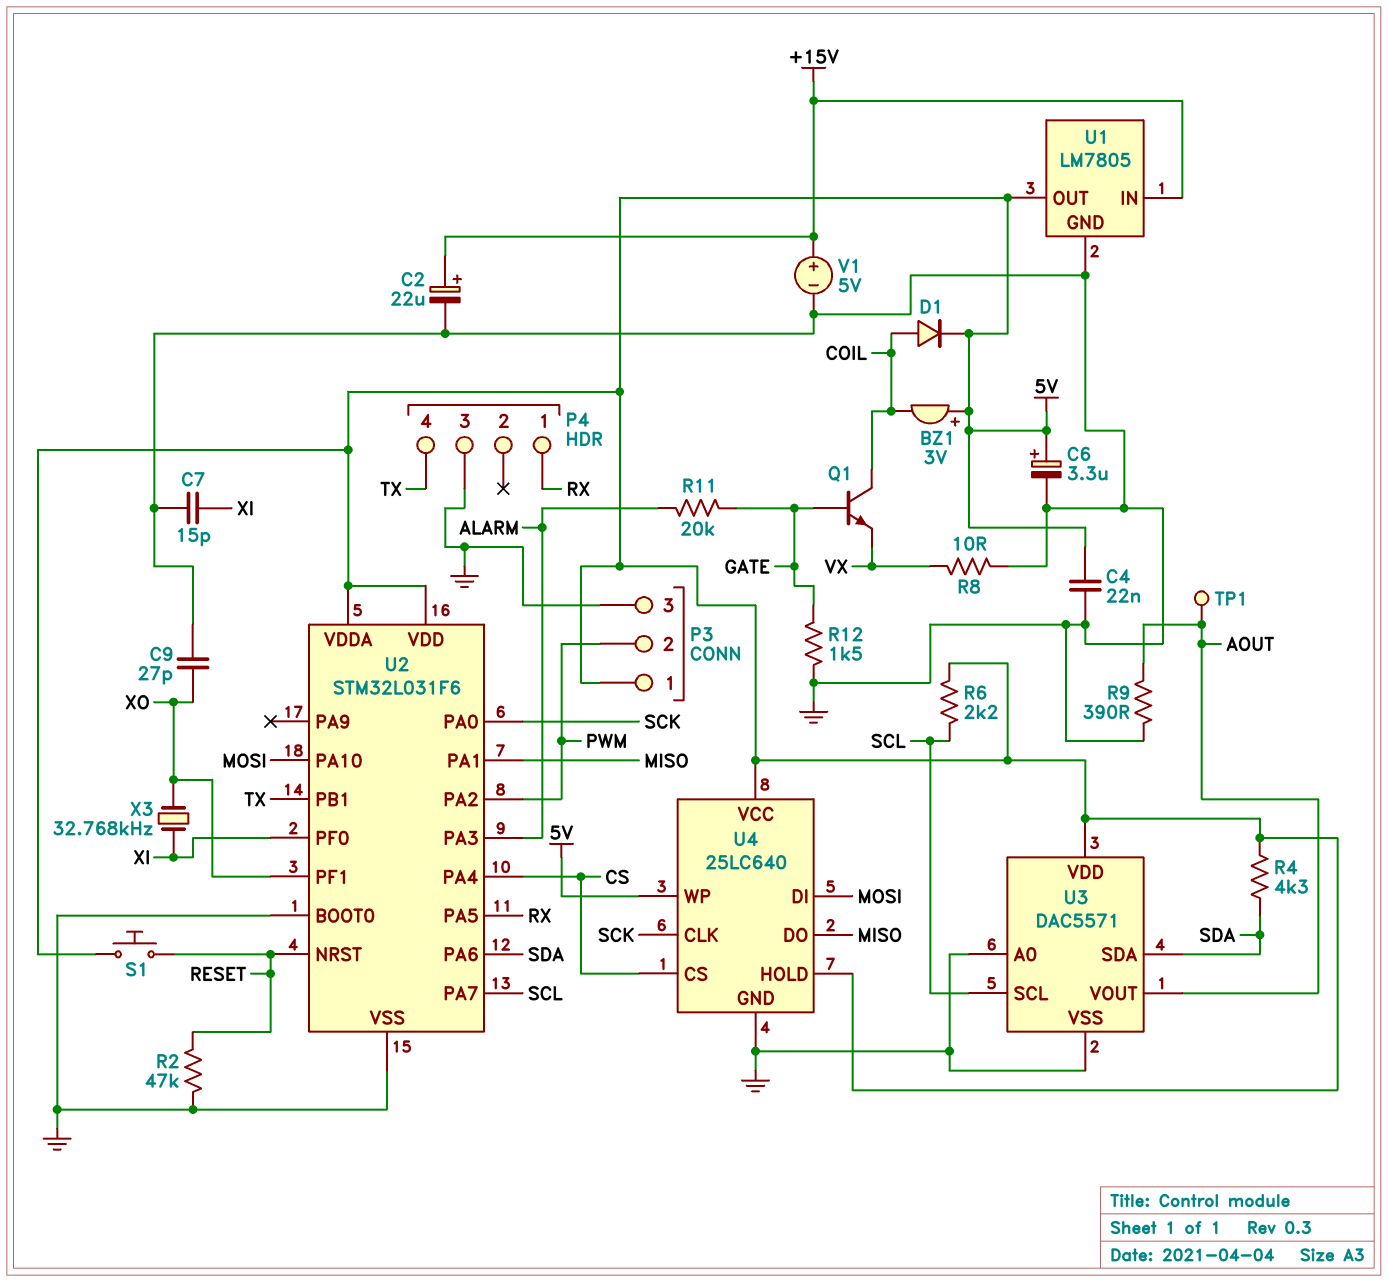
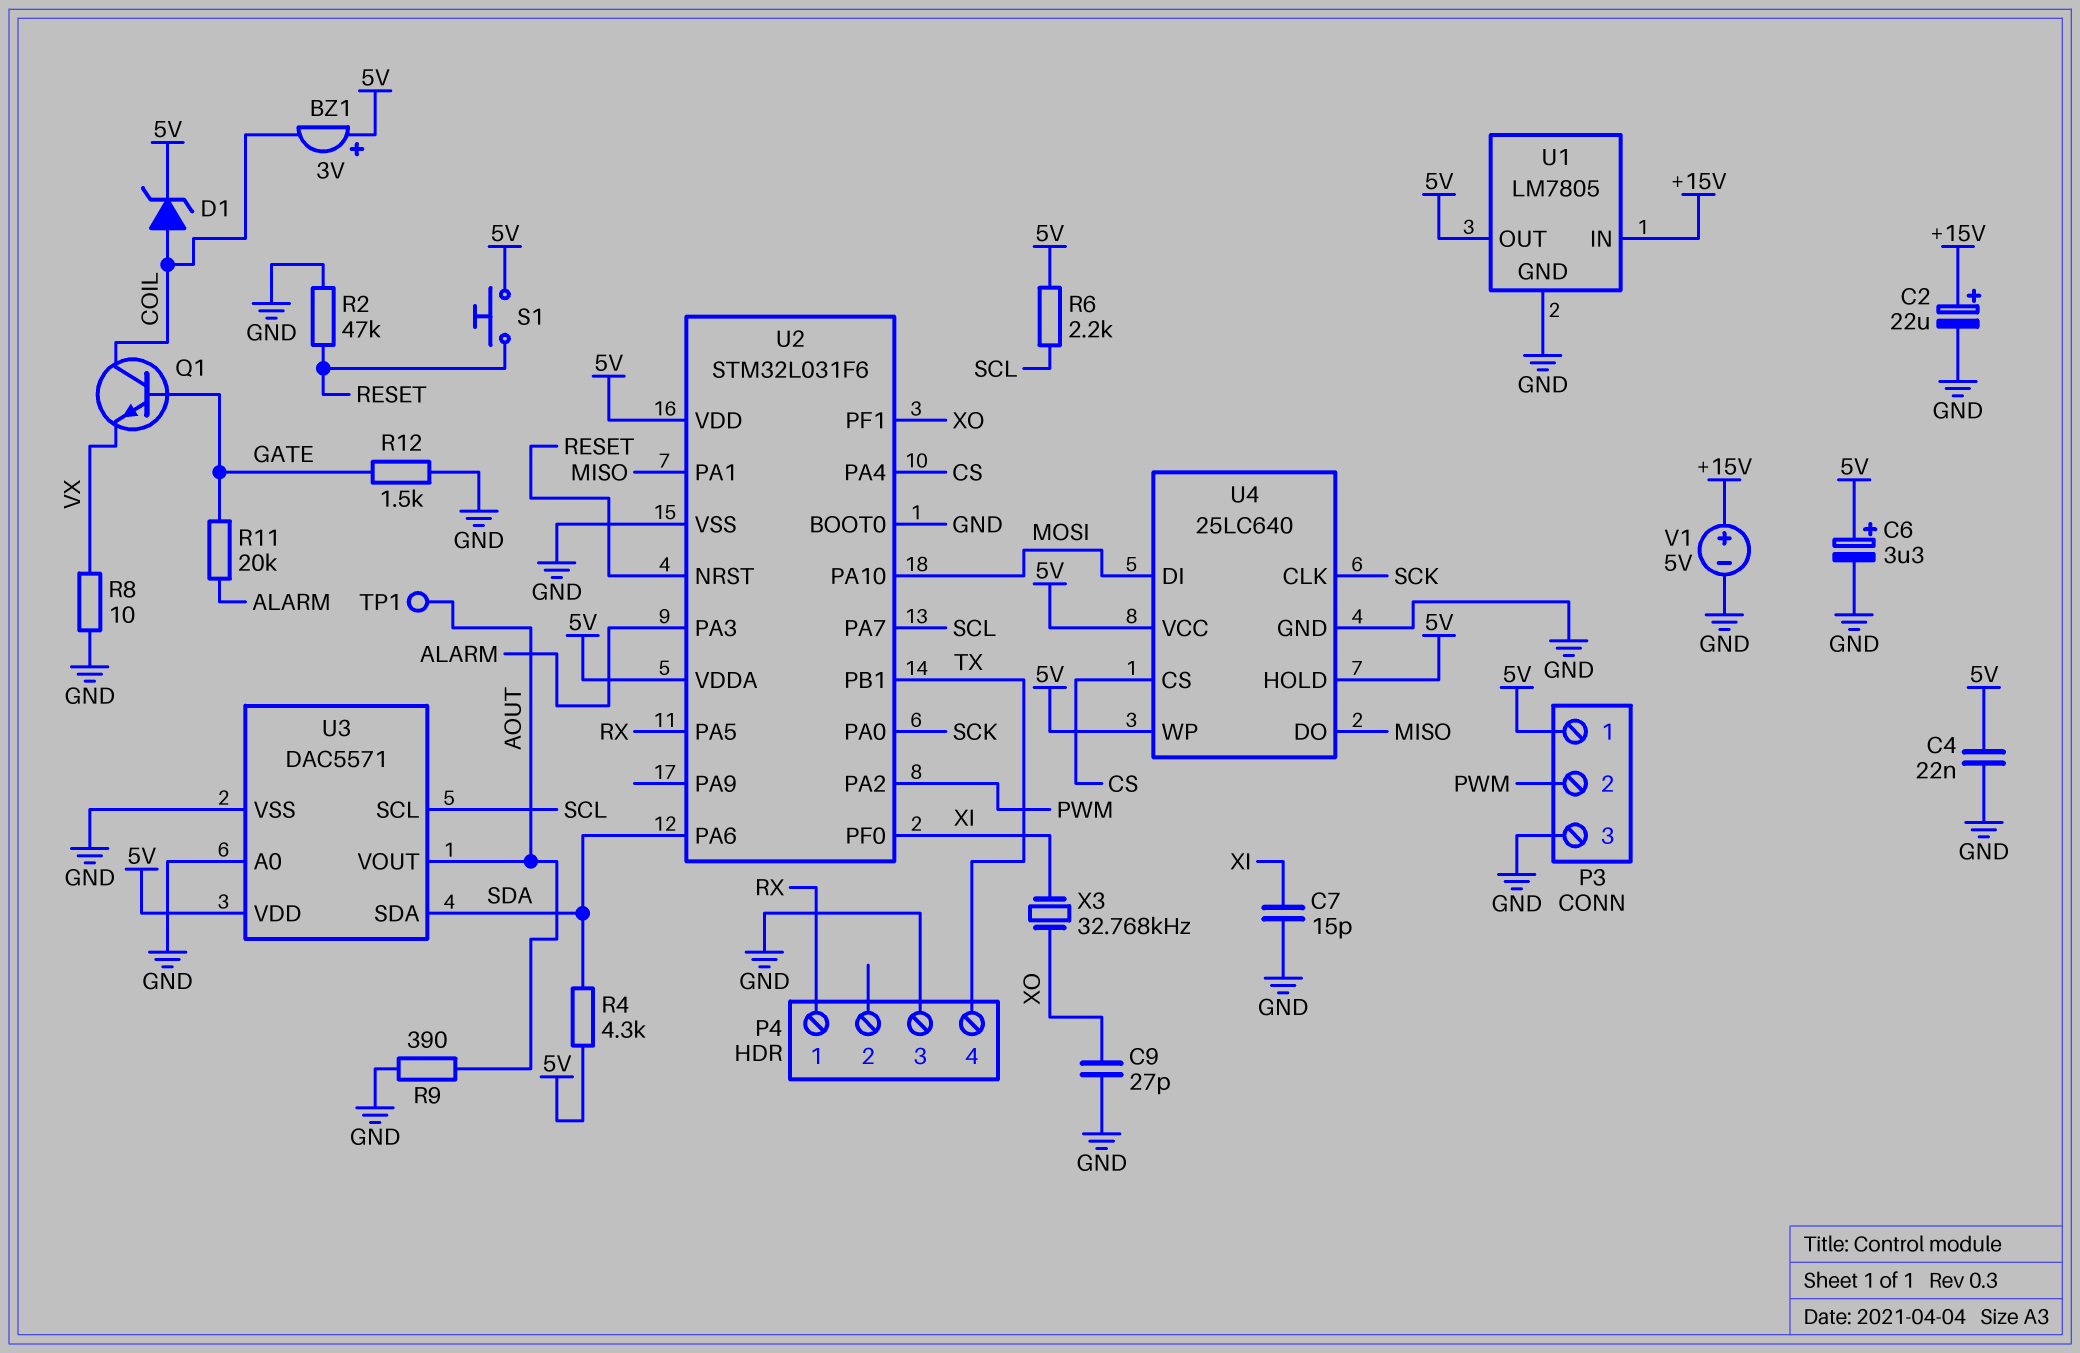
D1: diode (A COIL, K 5V) -> zener (A COIL, K 5V)

